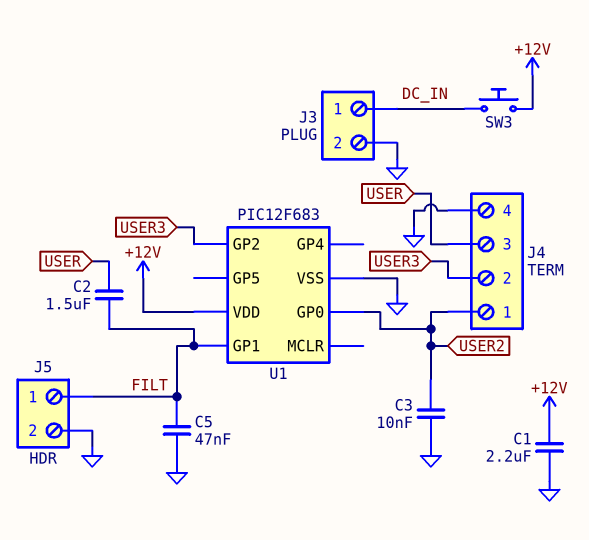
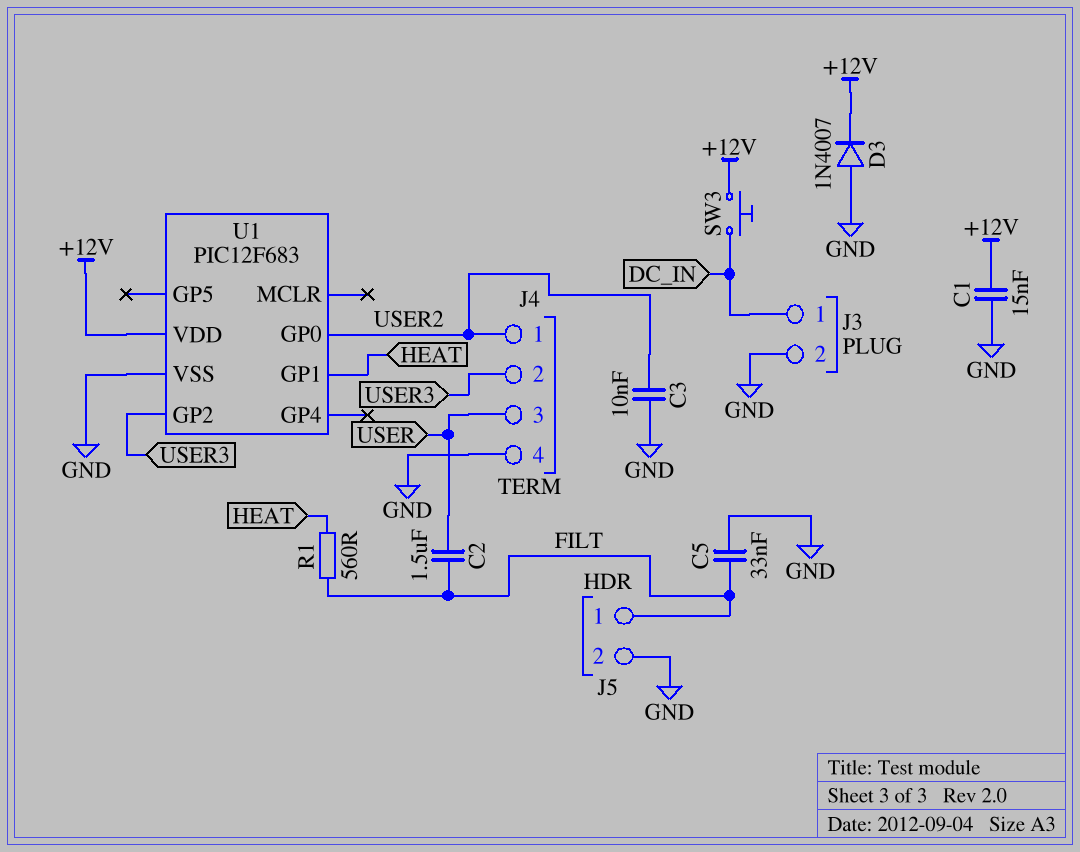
C1: 2.2uF (+12V, GND) -> 15nF (+12V, GND)
C5: 47nF (FILT, GND) -> 33nF (FILT, GND)
D3: none -> diode 1N4007 (A GND, K +12V)
R1: none -> 560 (FILT, HEAT)
U1 pin GP1: FILT -> HEAT

